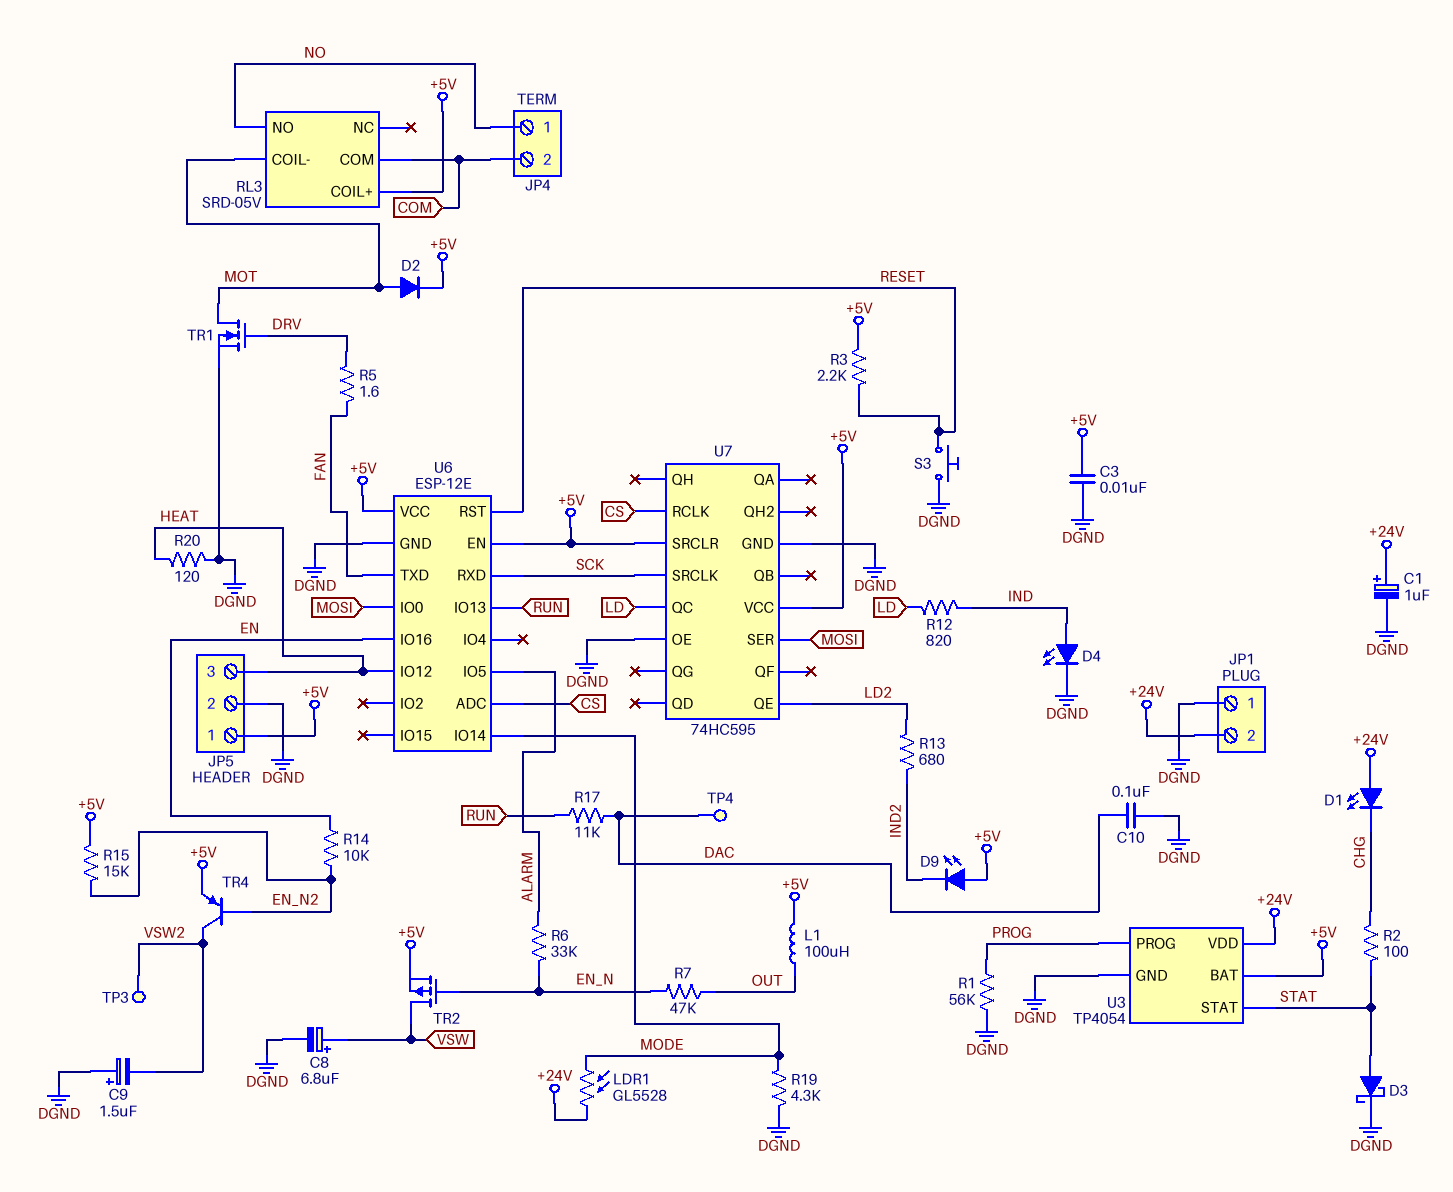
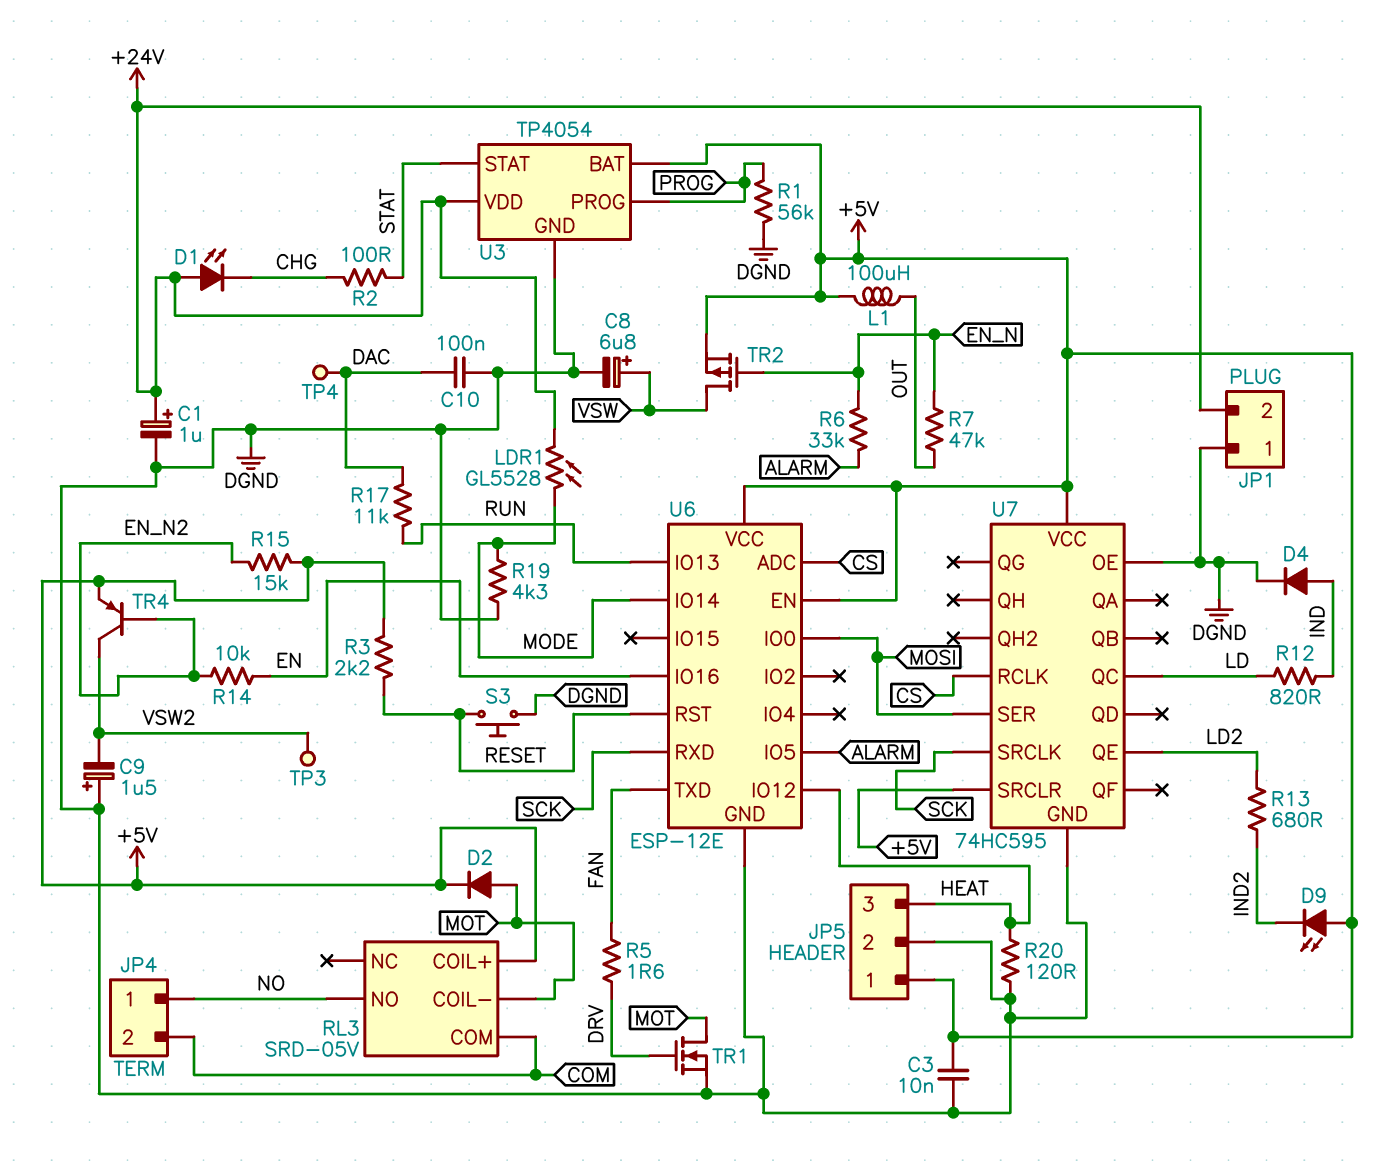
D3: schottky (A STAT, K DGND) -> none
D4: LED (A IND, K DGND) -> diode (A IND, K DGND)

